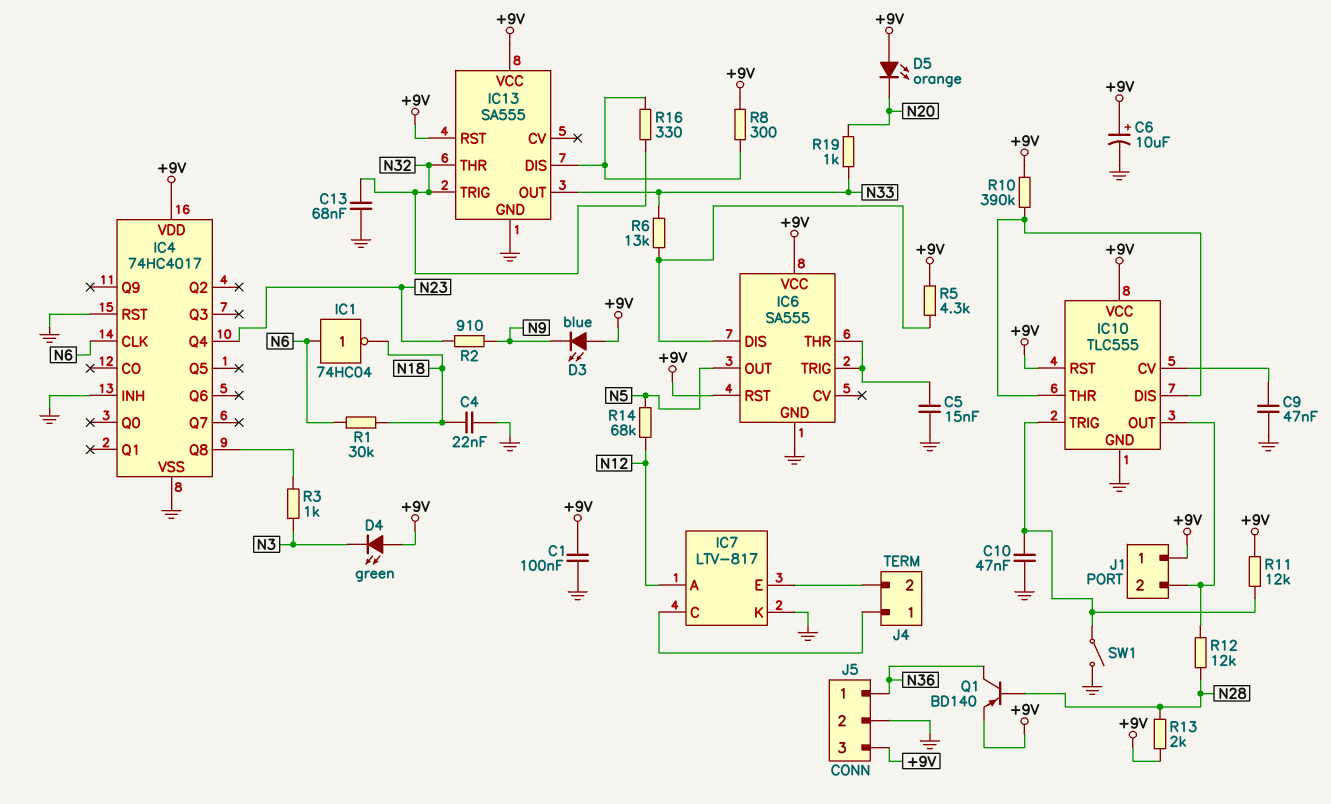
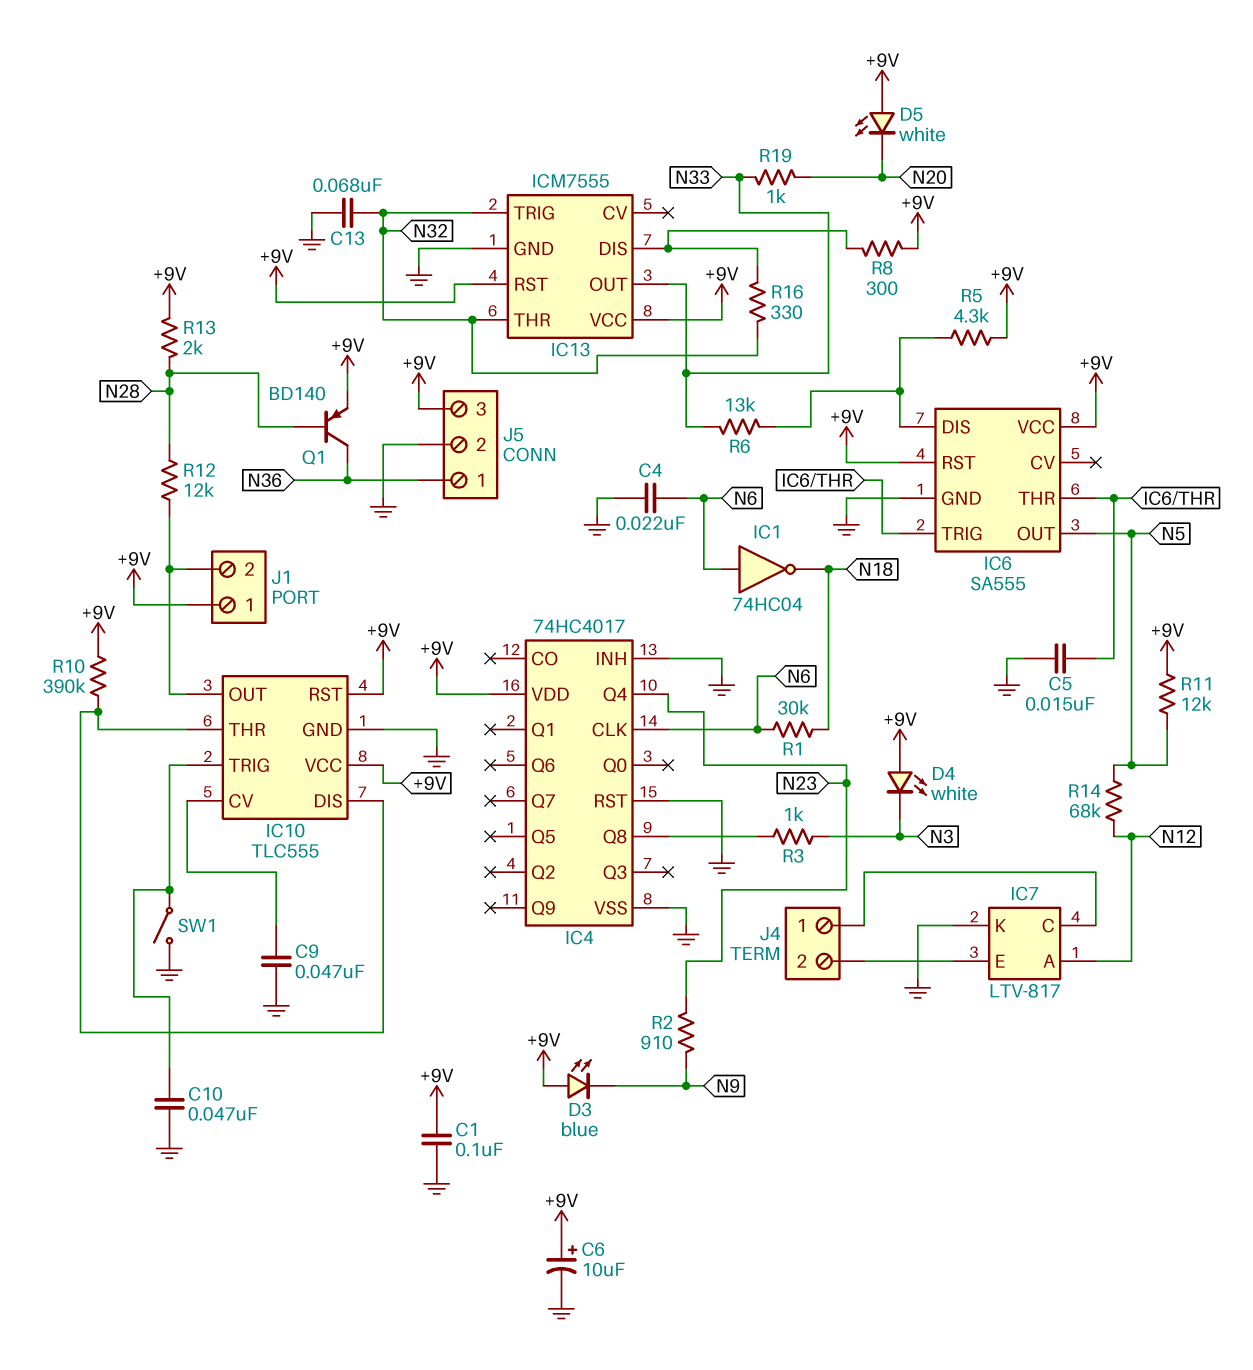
C4: 22nF (GND, N18) -> 22nF (GND, N6)
D4: LED green (A +9V, K N3) -> LED white (A +9V, K N3)
D5: LED orange (A +9V, K N20) -> LED white (A +9V, K N20)
IC13: SA555 -> ICM7555
R11: 12k (+9V, IC10/TRIG) -> 12k (+9V, N5)

